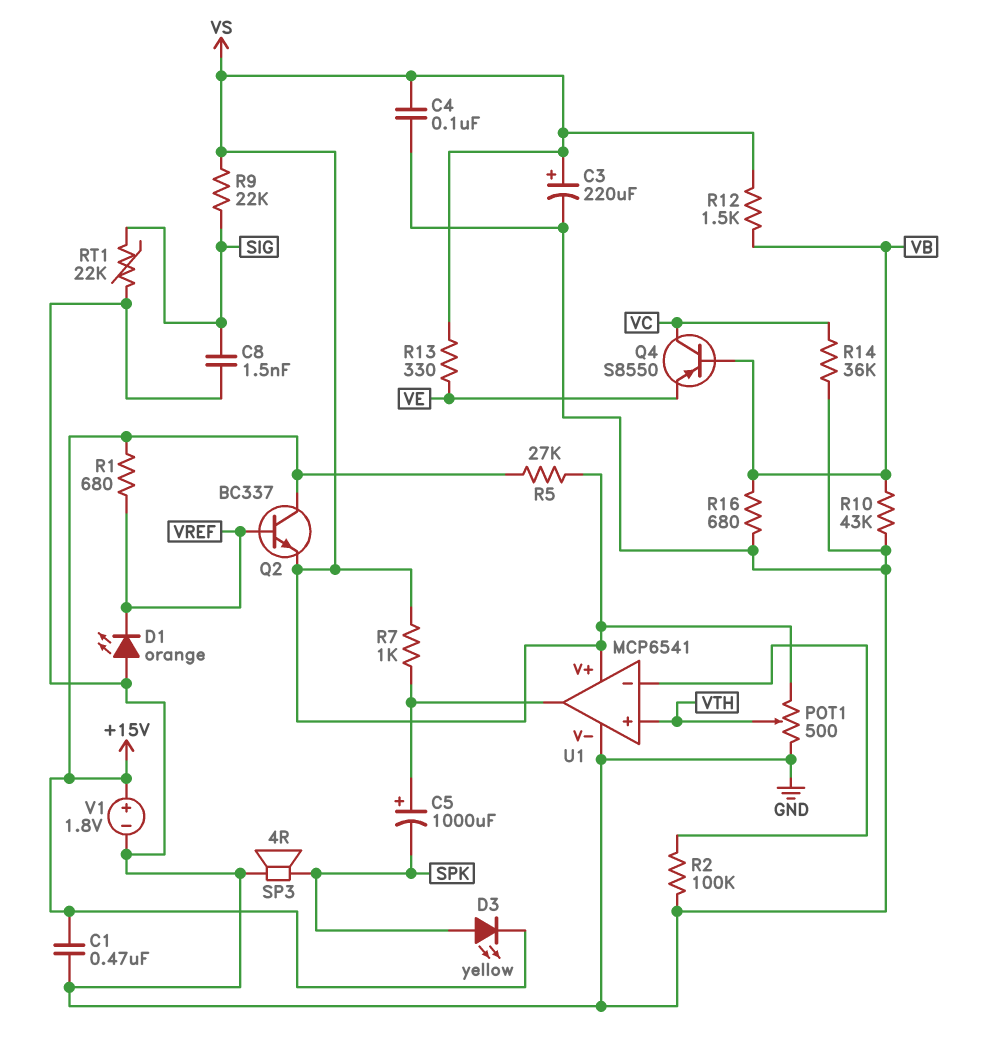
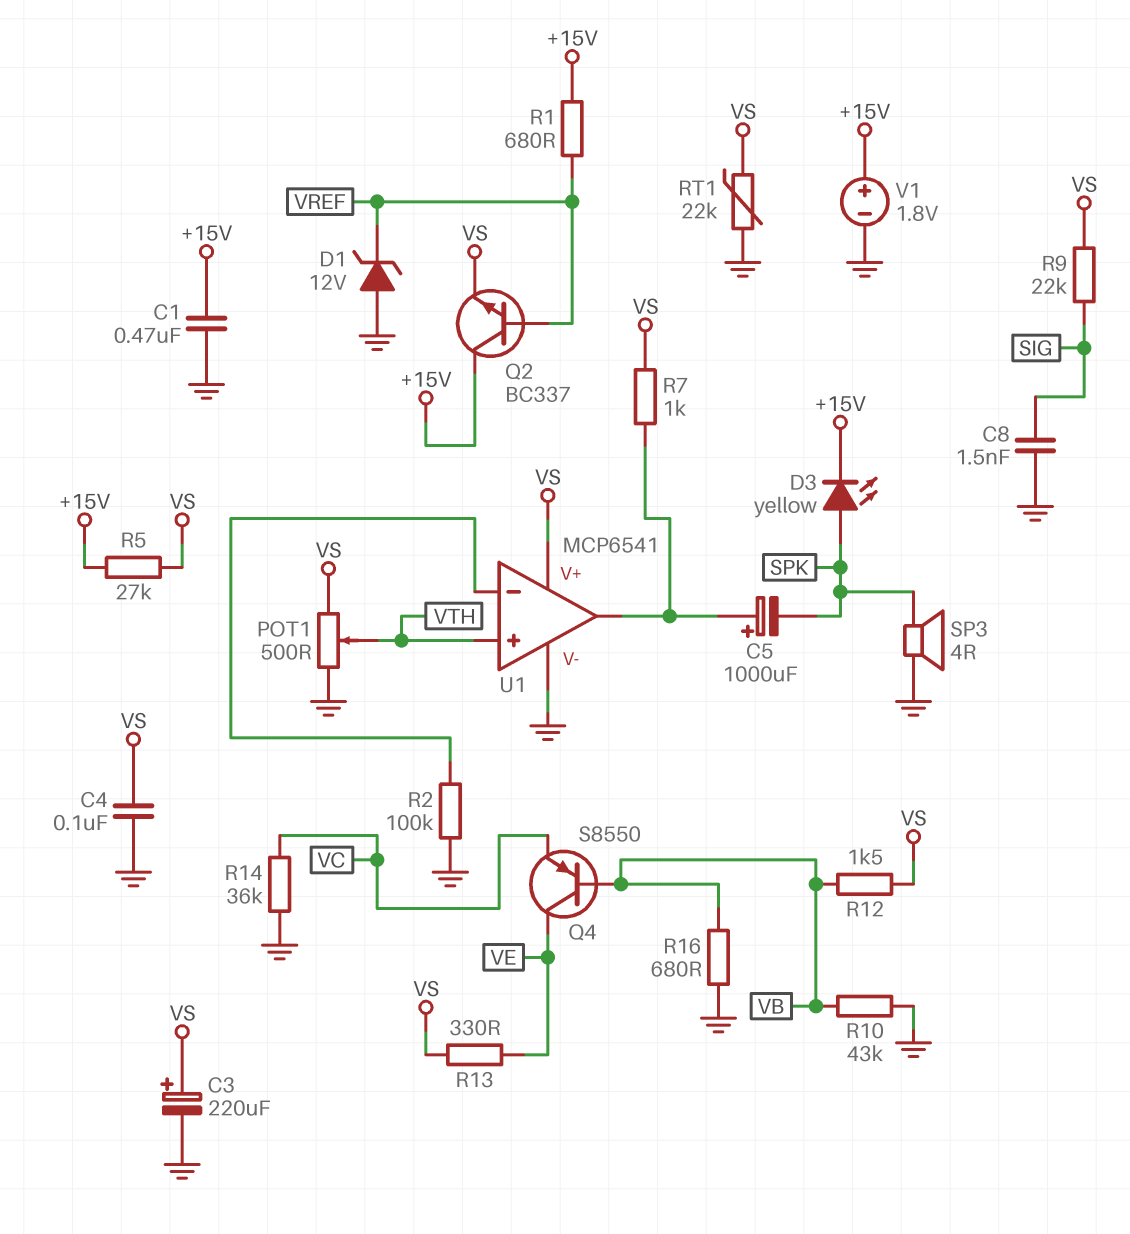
D1: LED orange (A GND, K VREF) -> zener 12V (A GND, K VREF)
Q4: PNP S8550 (B VB, C VC, E VE) -> PNP S8550 (B VB, C VE, E VC)
RT1: 22k (GND, SIG) -> 22k (GND, VS)

